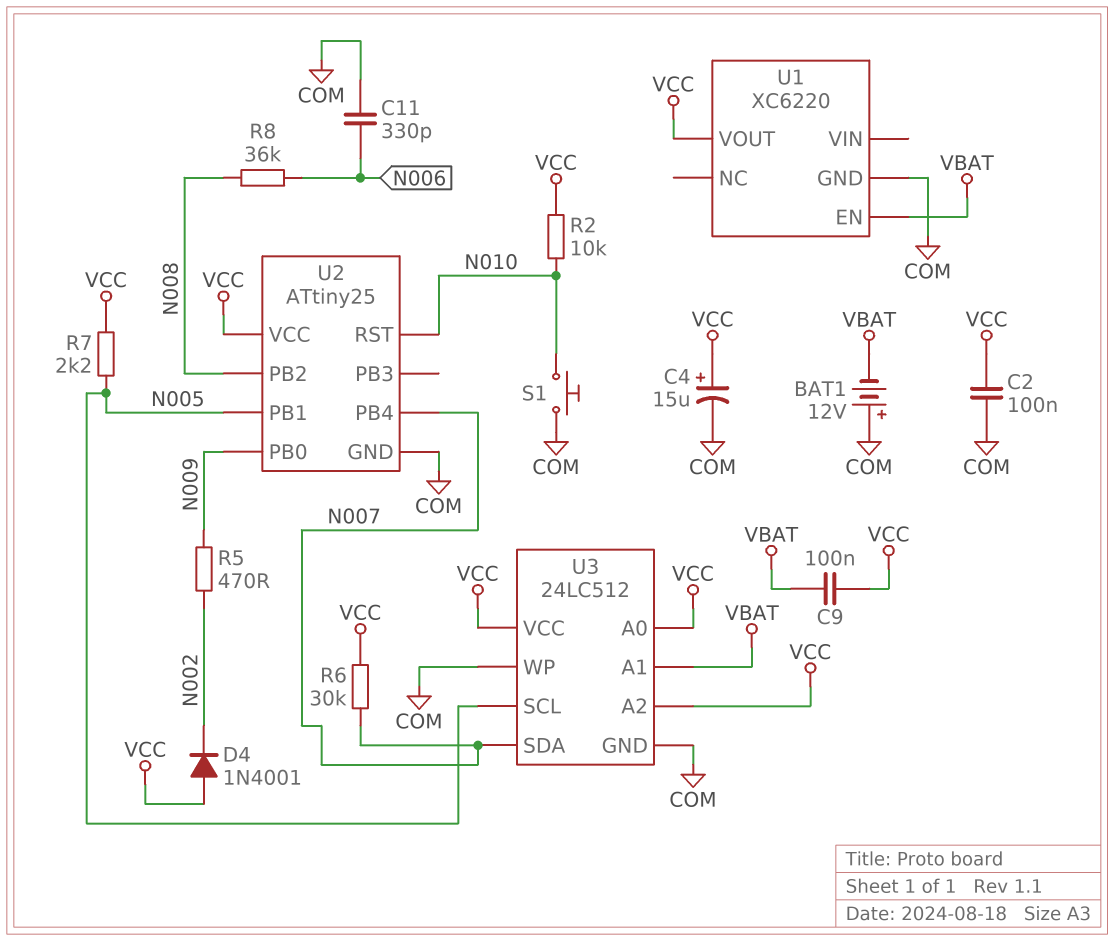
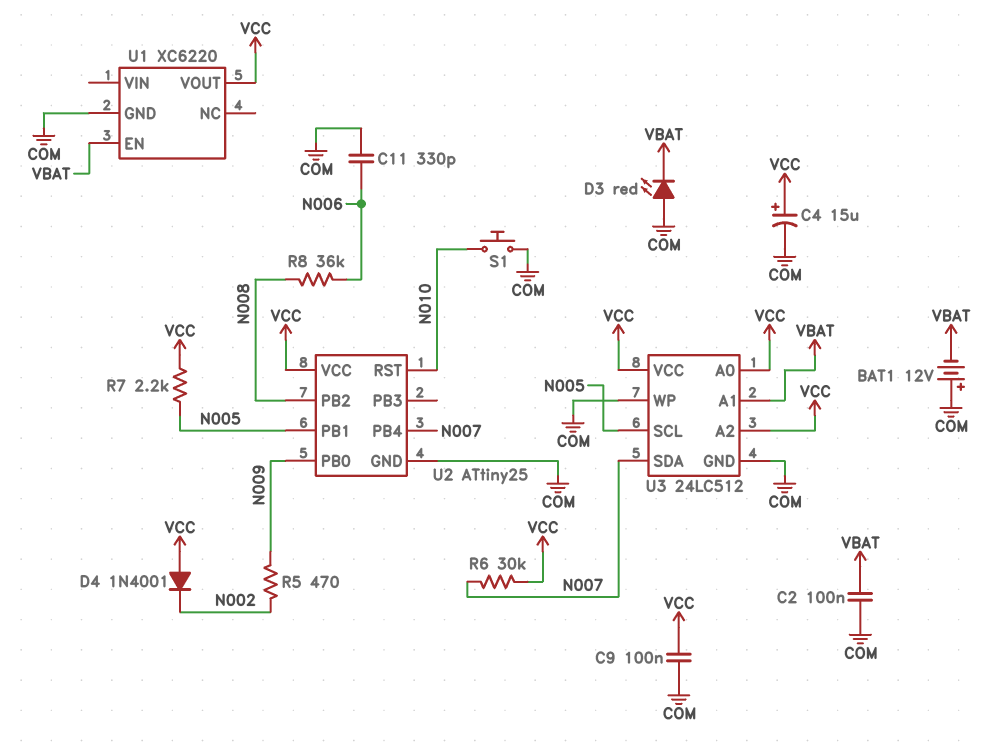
C2: 100nF (COM, VCC) -> 100nF (COM, VBAT)
C9: 100nF (VBAT, VCC) -> 100nF (COM, VCC)
D3: none -> LED red (A COM, K VBAT)
R2: 10k (N010, VCC) -> none

